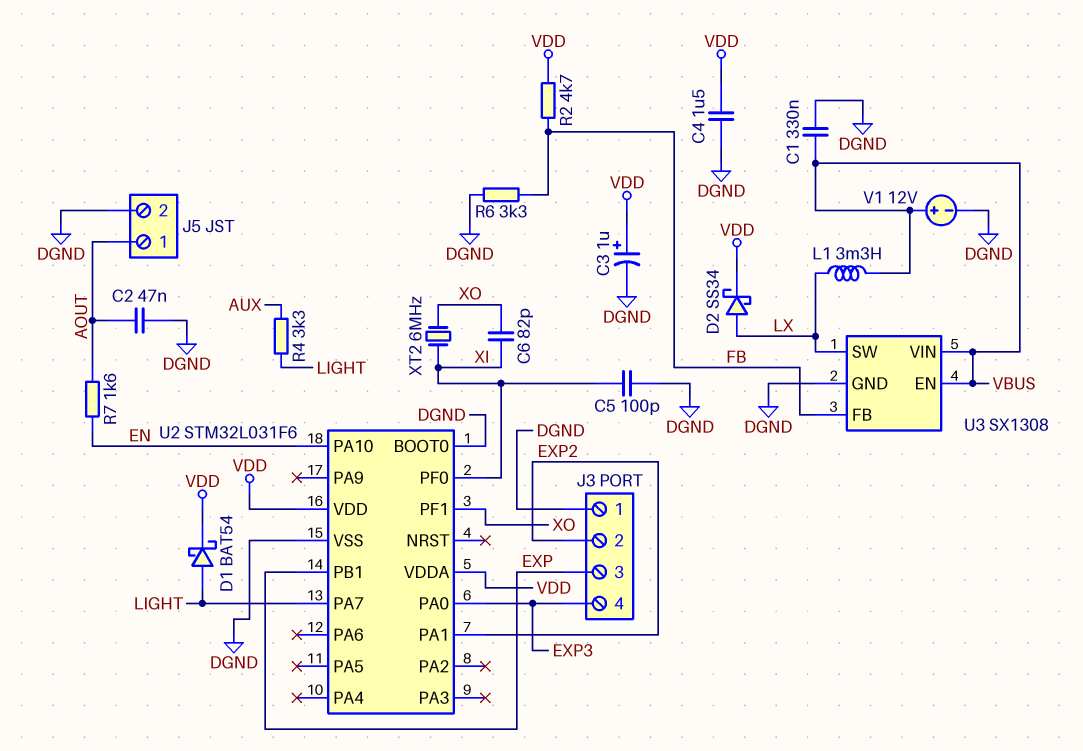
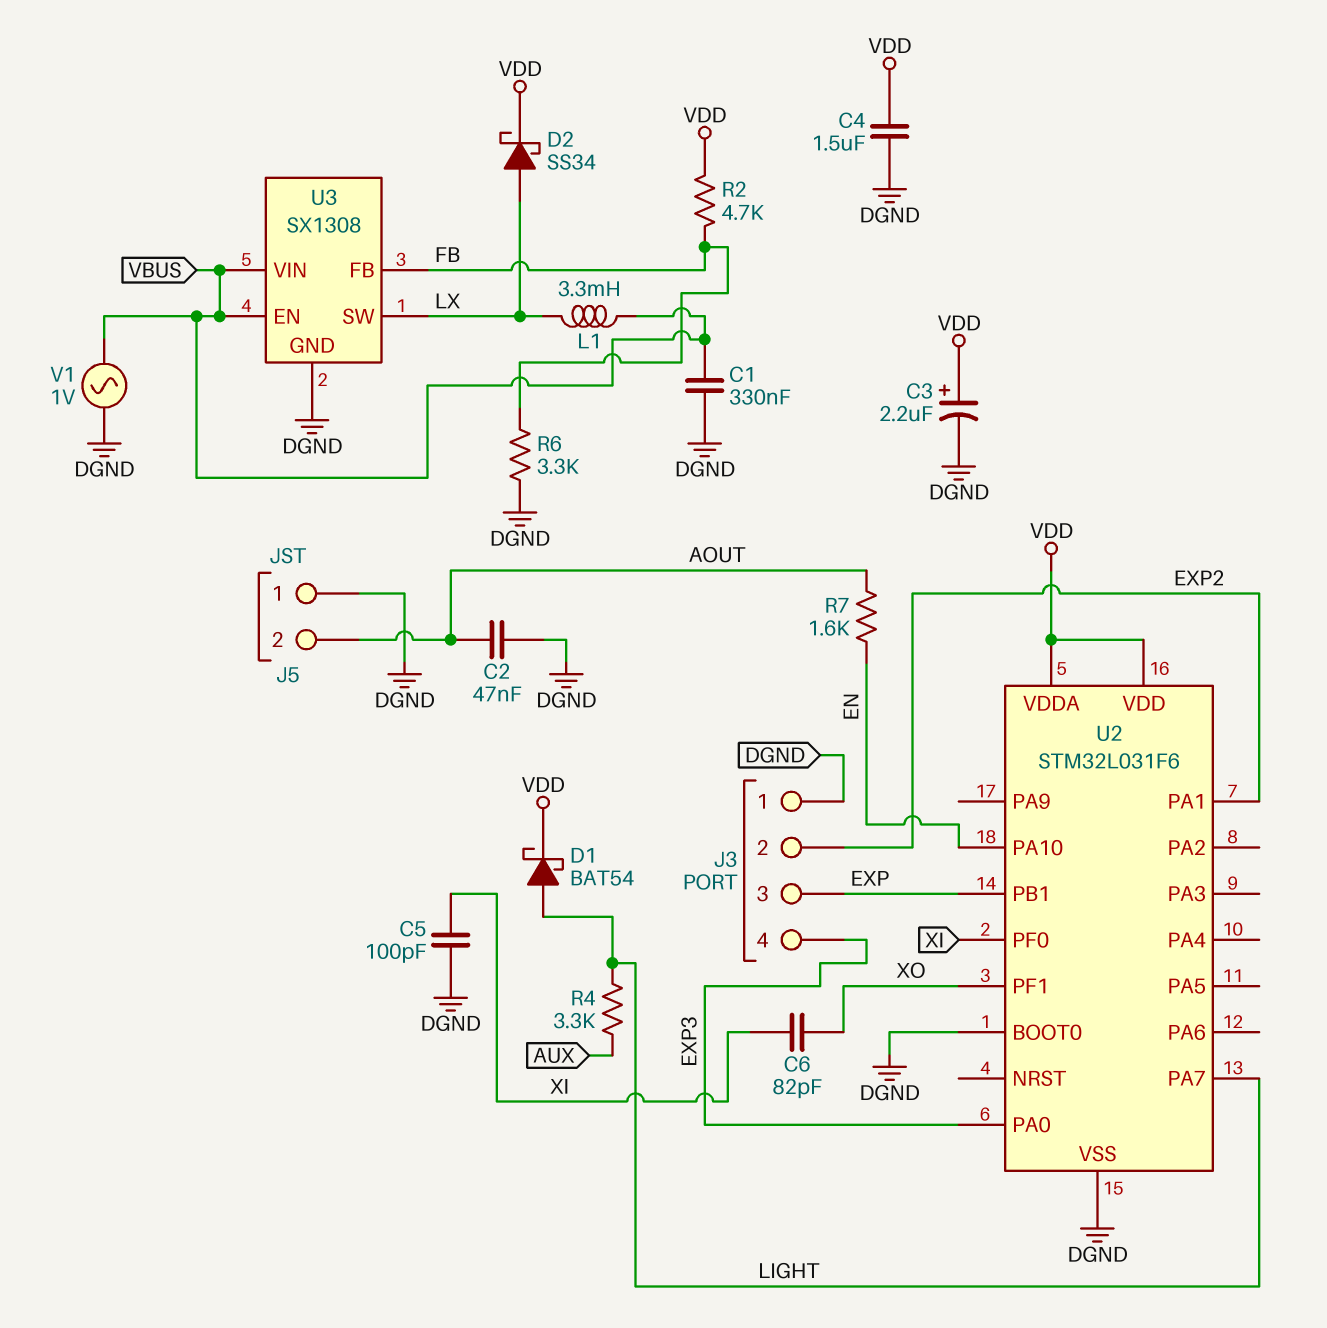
C3: 1uF (plus VDD, minus DGND) -> 2.2uF (plus VDD, minus DGND)
J5 pin 1: AOUT -> DGND
J5 pin 2: DGND -> AOUT
V1: 12V (plus VBUS, minus DGND) -> AC 1V (DGND, VBUS)
XT2: 6MHz (XI, XO) -> none

